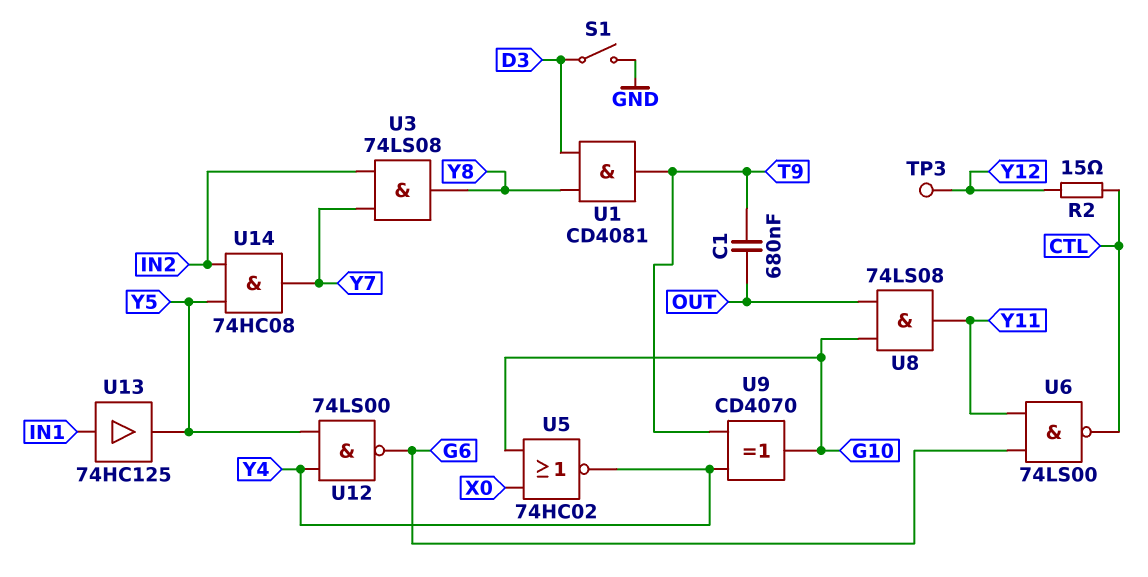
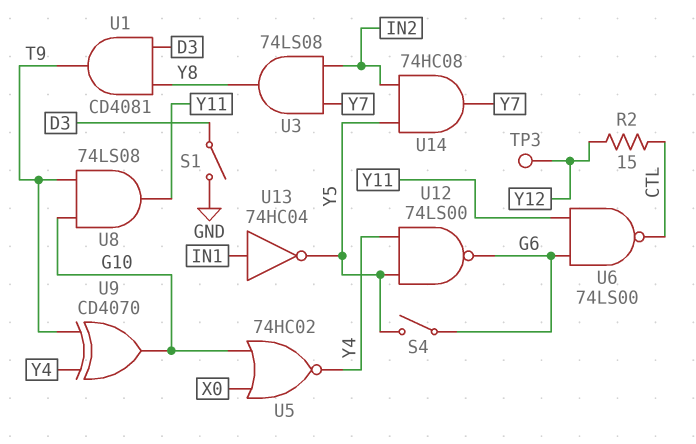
C1: 680nF (OUT, T9) -> none
S4: none -> switch (G6, Y5)
U8: AND 74LS08 (in G10, in OUT, out Y11) -> AND 74LS08 (in G10, in T9, out Y11)
U13: buffer 74HC125 (in IN1, out Y5) -> NOT 74HC04 (in IN1, out Y5)

